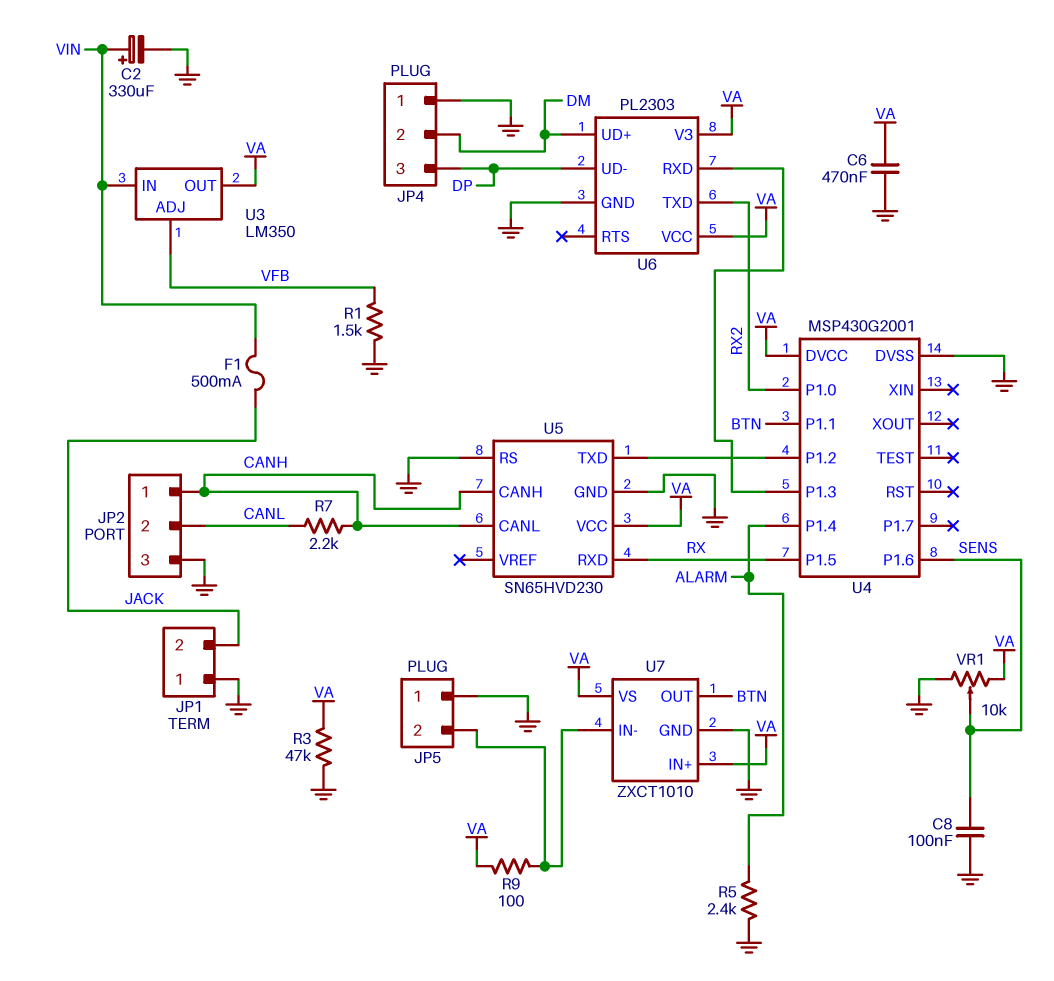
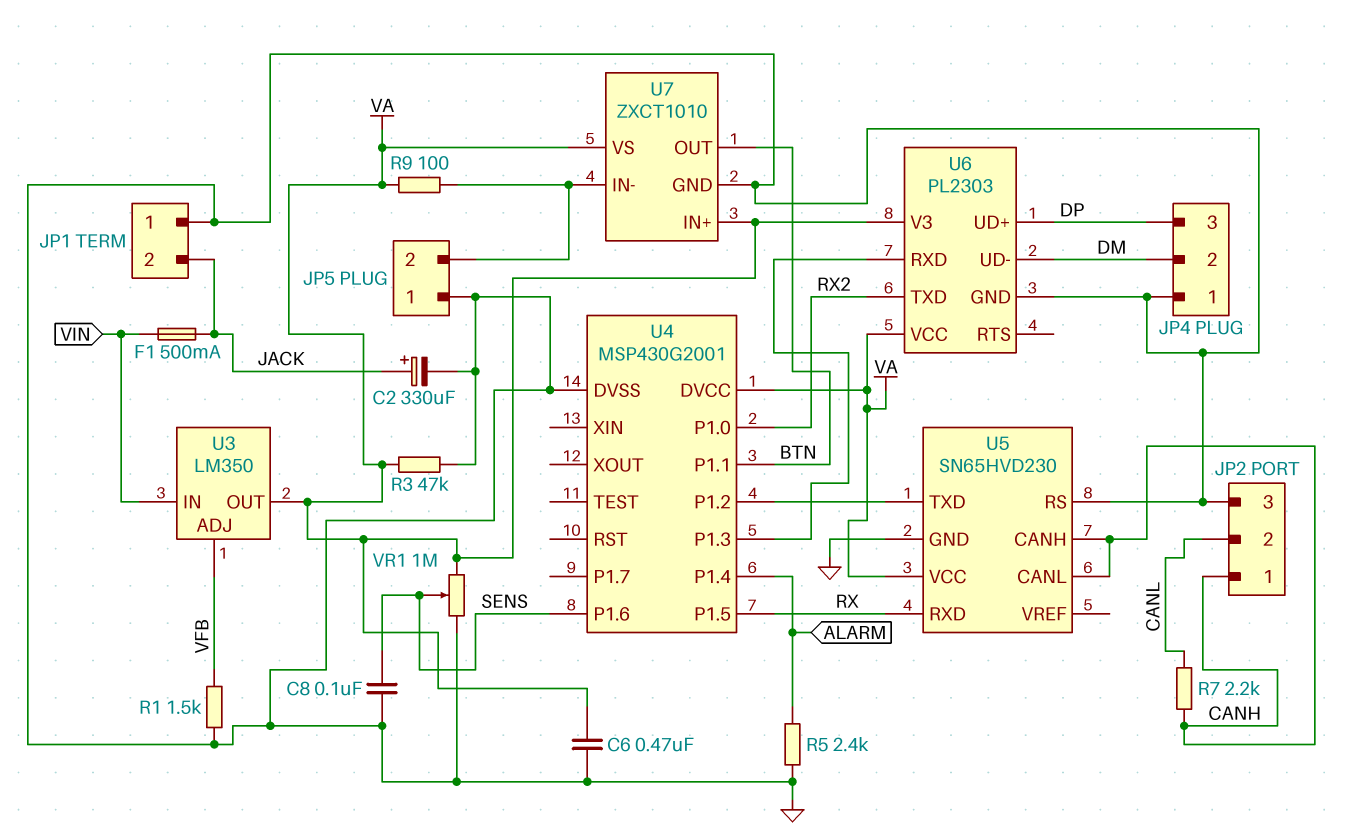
C2: 330uF (plus VIN, minus GND) -> 330uF (plus JACK, minus GND)
U6 pin UD+: DM -> DP
U6 pin UD-: DP -> DM
VR1: 10k (GND, VA, wiper SENS) -> 1M (GND, VA, wiper SENS)

